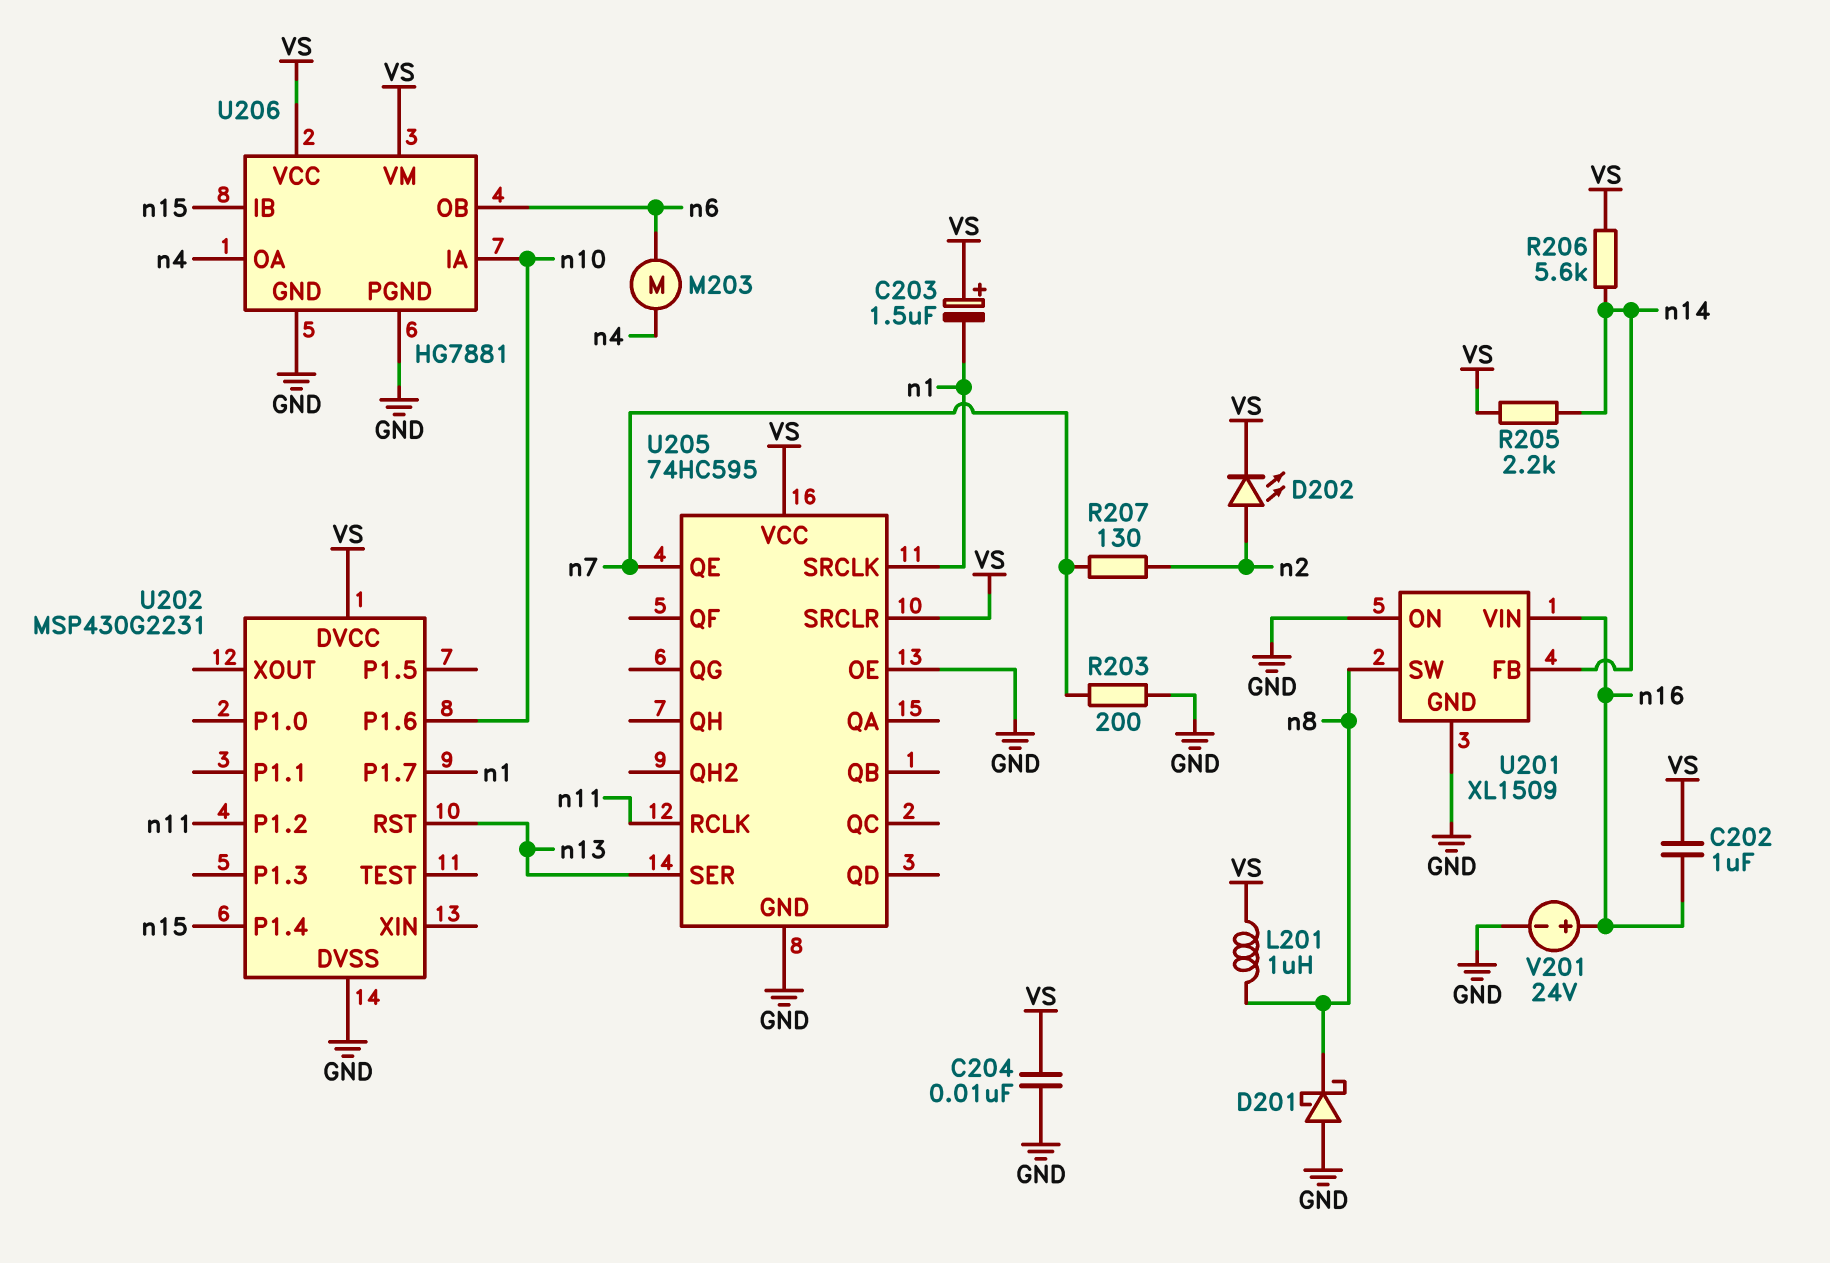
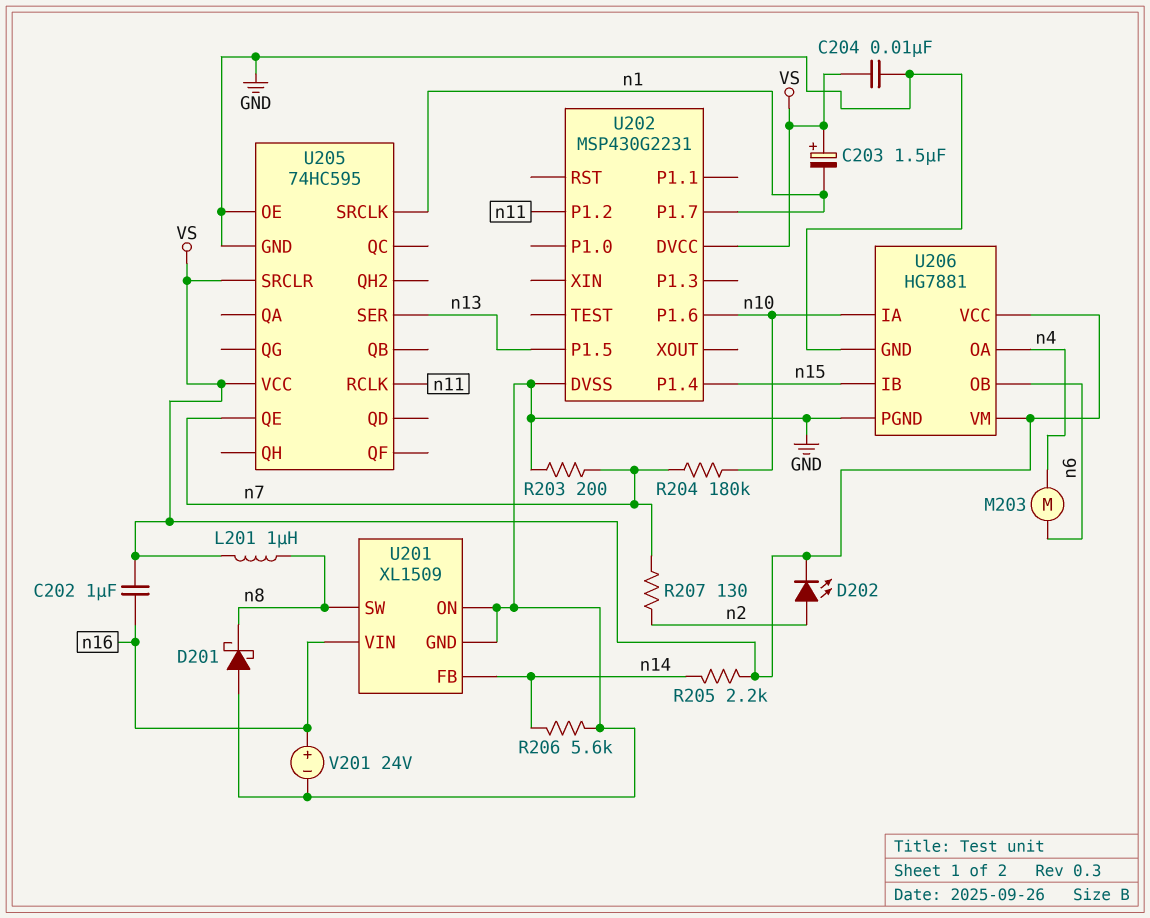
R204: none -> 180k (n7, n10)
R206: 5.6k (VS, n14) -> 5.6k (GND, n14)
U202 pin P1.5: none -> n13
U202 pin RST: n13 -> none

